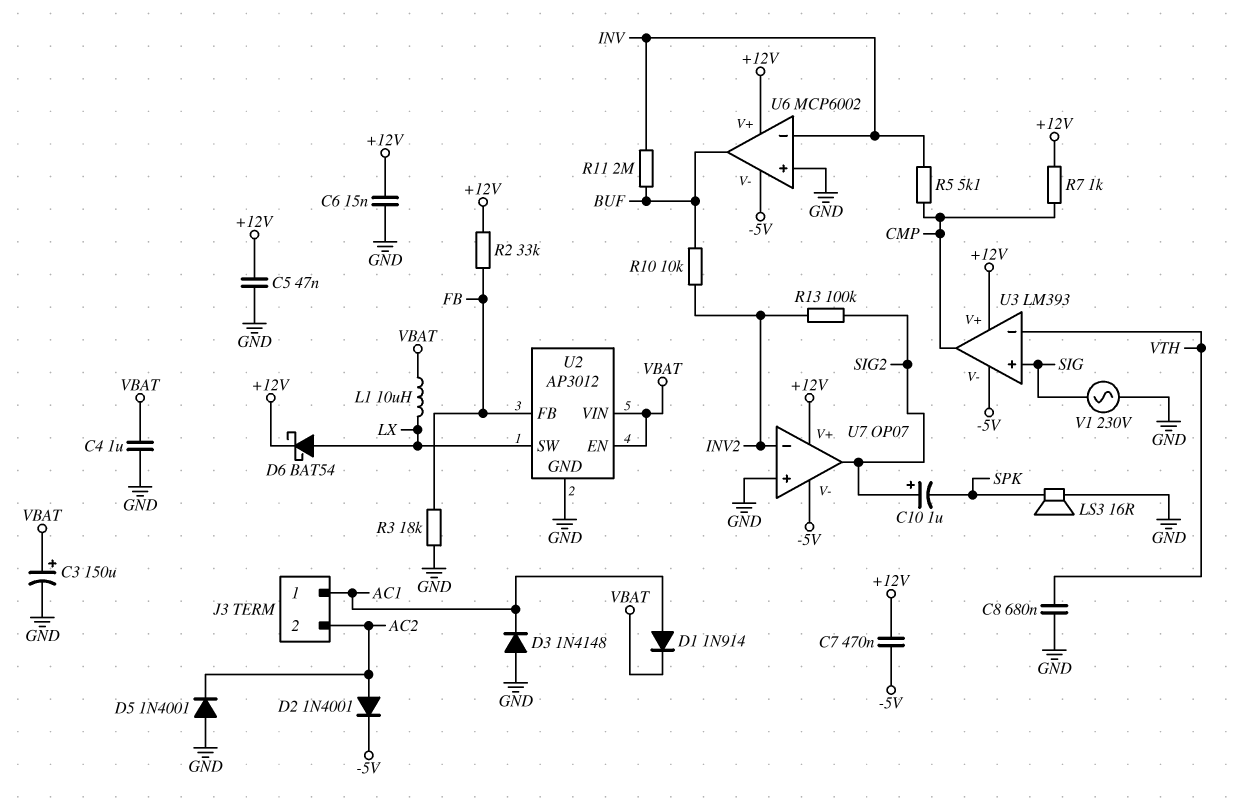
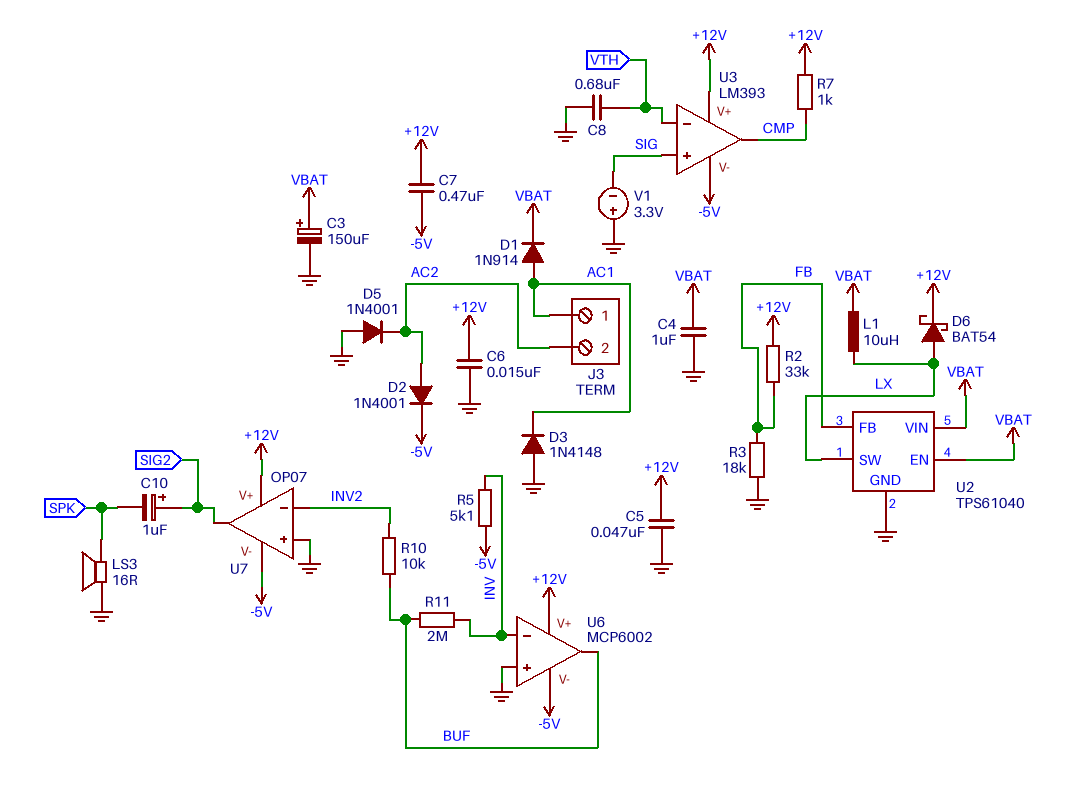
R5: 5.1k (CMP, INV) -> 5.1k (-5V, INV)
R13: 100k (INV2, SIG2) -> none
U2: AP3012 -> TPS61040
V1: AC 230V (GND, SIG) -> 3.3V (plus GND, minus SIG)

